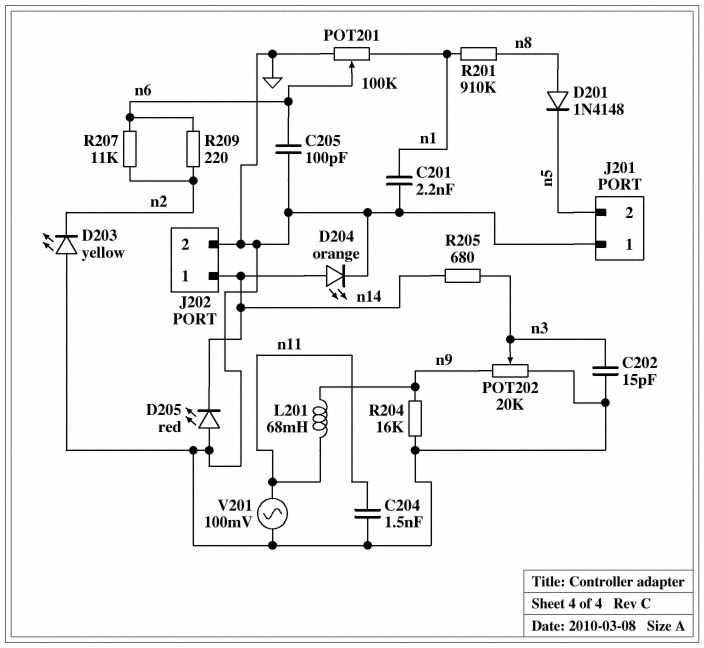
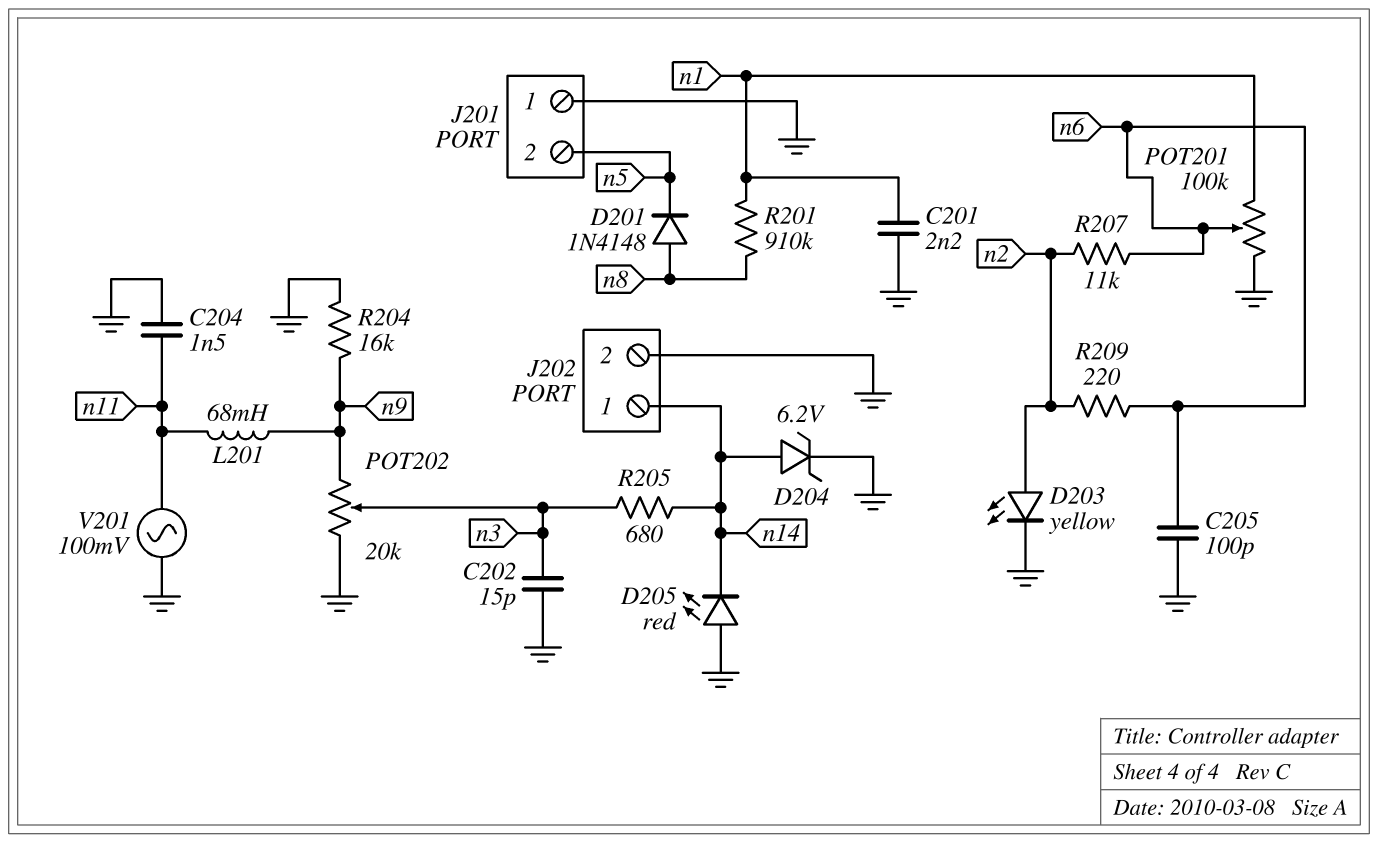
D203: LED yellow (A GND, K n2) -> LED yellow (A n2, K GND)
D204: LED orange (A n14, K GND) -> zener 6.2V (A n14, K GND)

